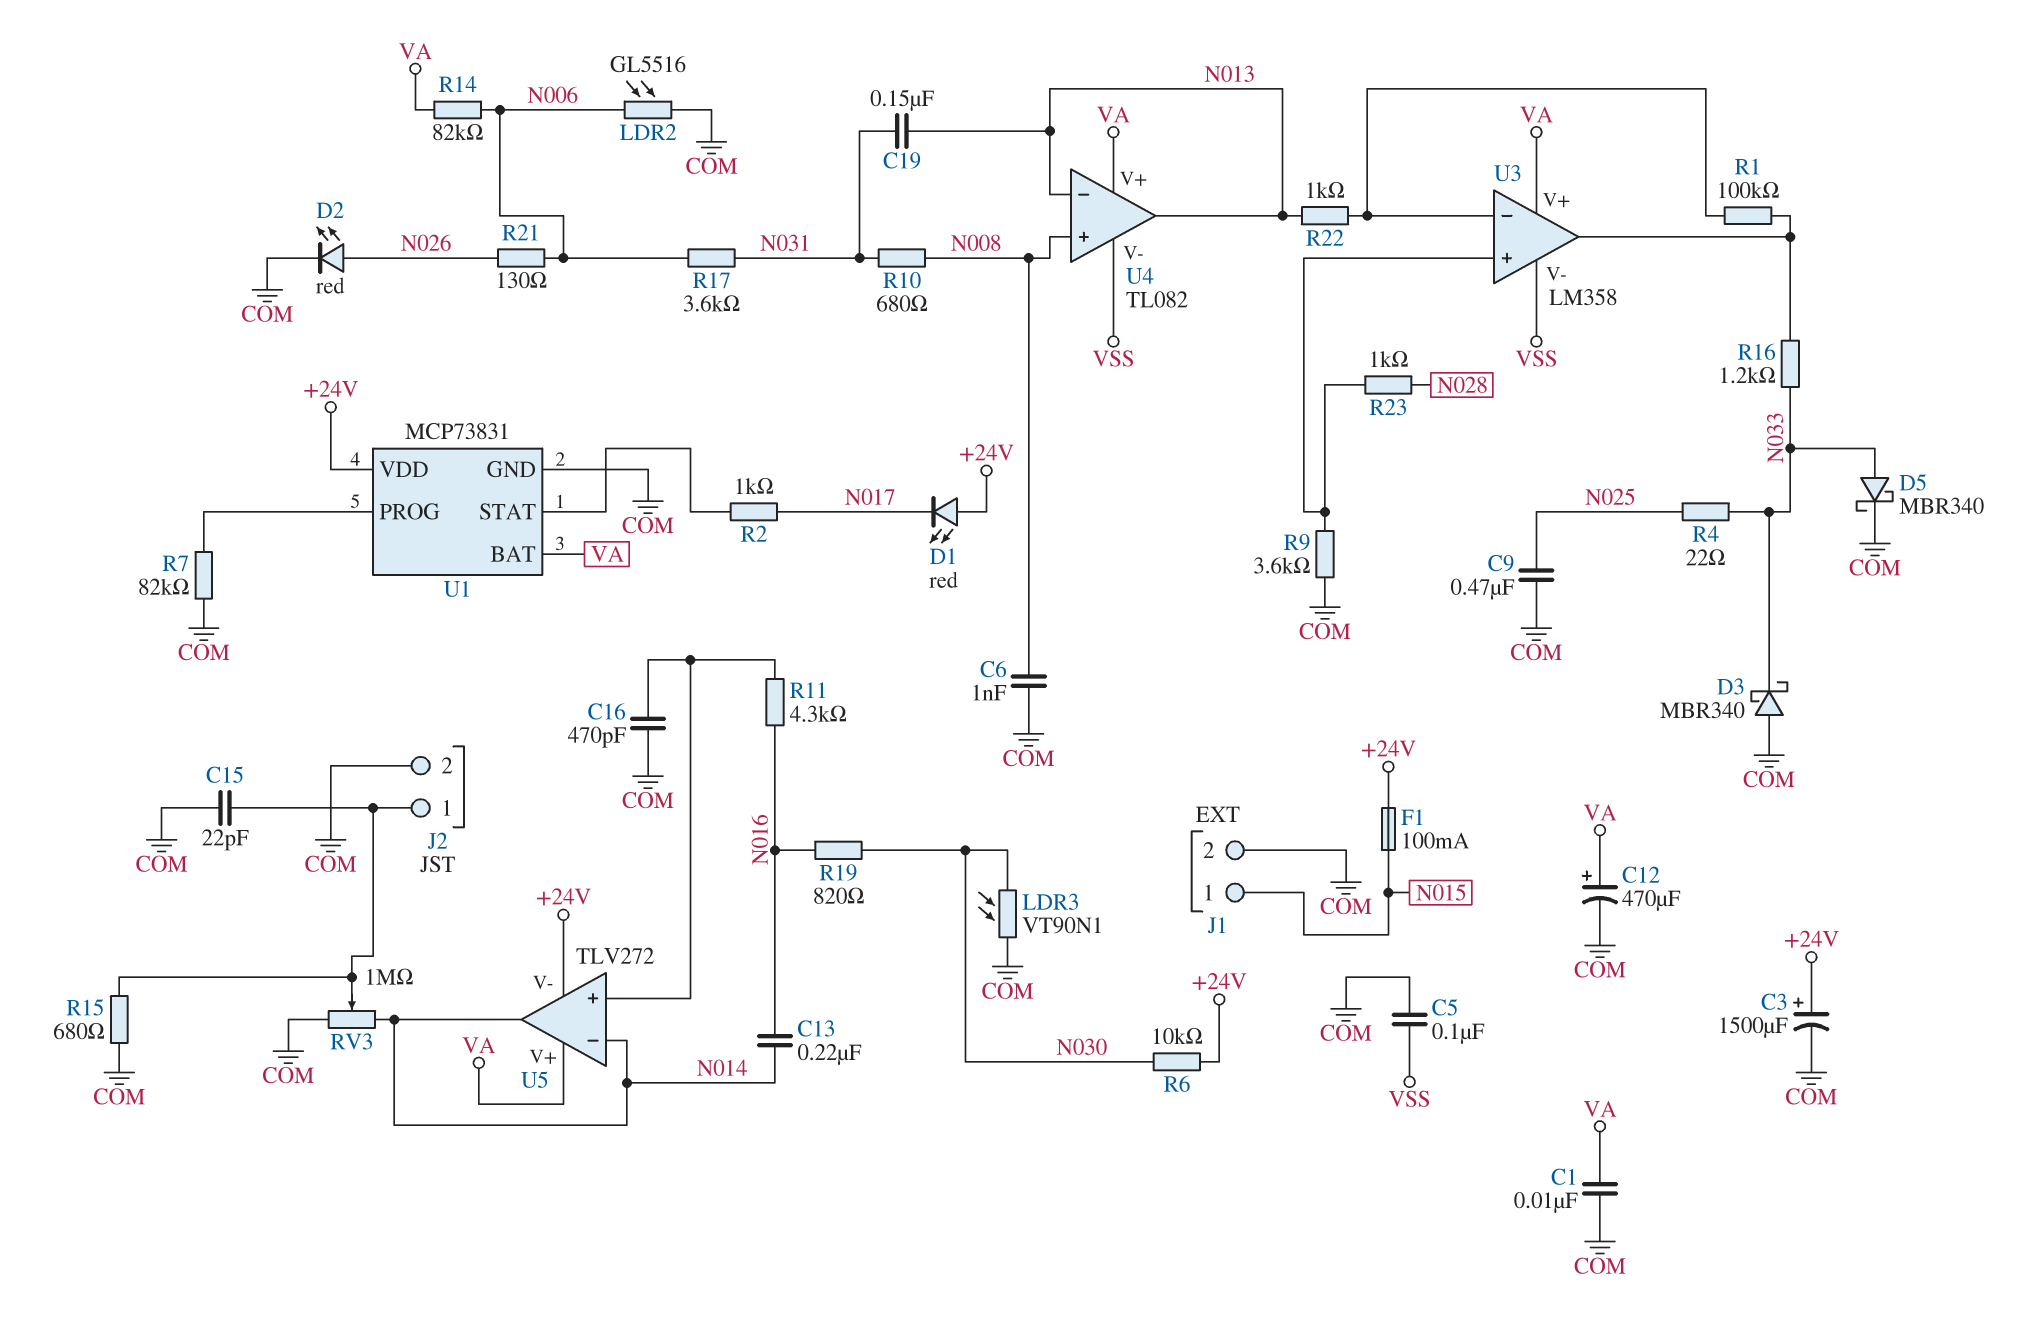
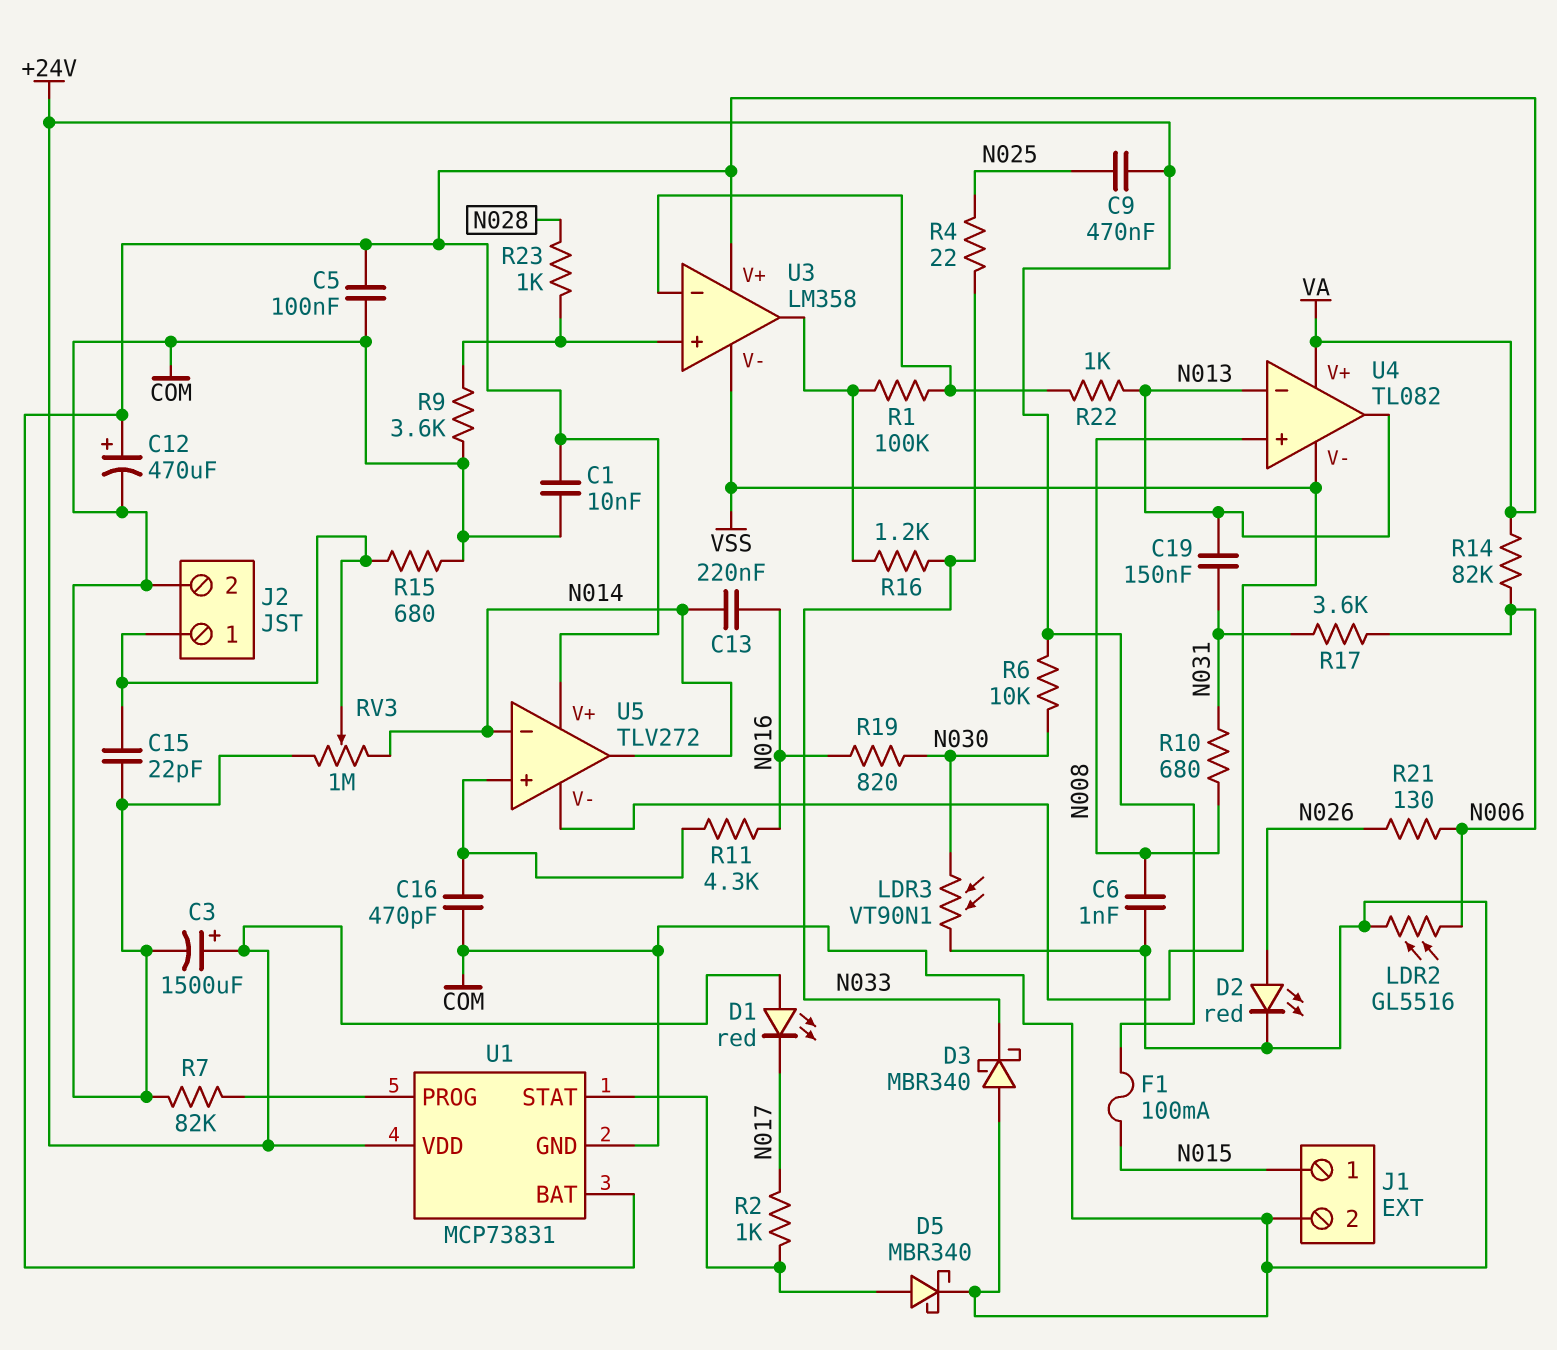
C5: 100nF (COM, VSS) -> 100nF (COM, VA)
C9: 470nF (COM, N025) -> 470nF (+24V, N025)
D5: schottky MBR340 (A N033, K COM) -> schottky MBR340 (A U1/STAT, K COM)
U5 pin V-: +24V -> VSS

